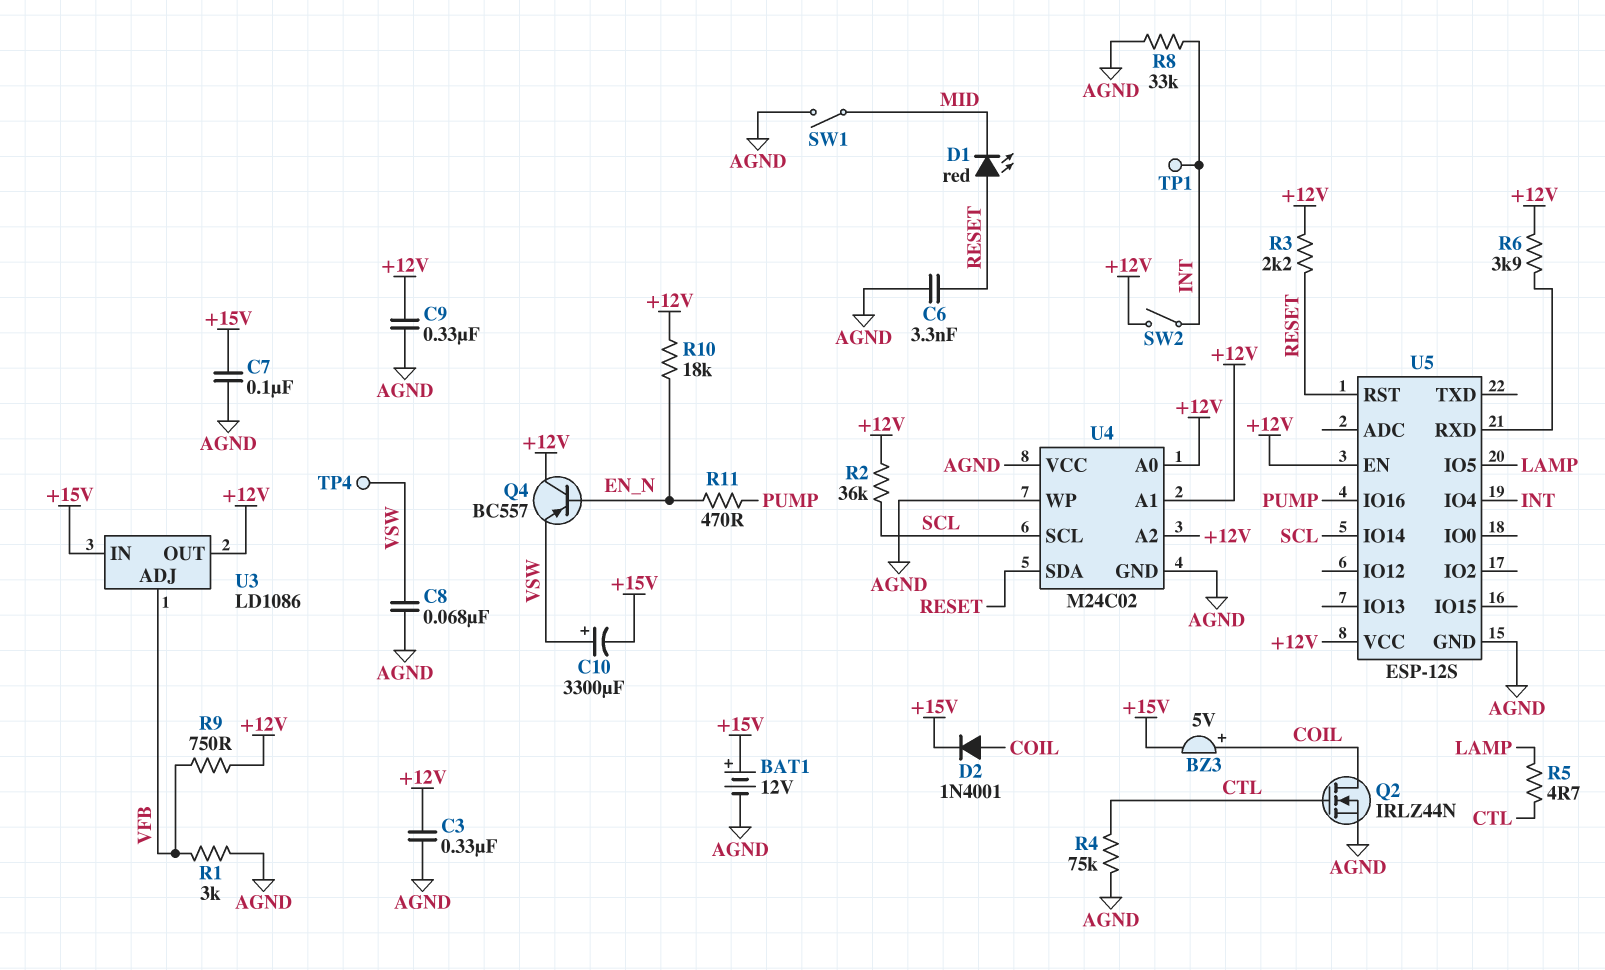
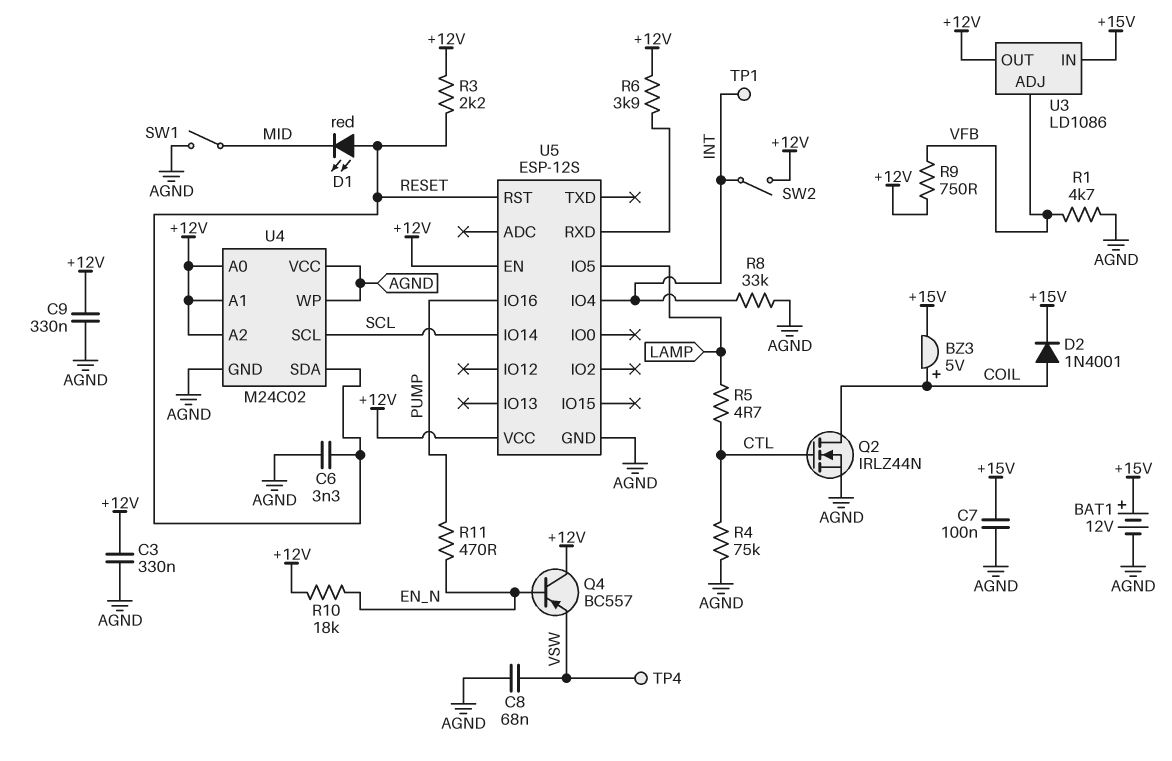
C10: 3300uF (plus VSW, minus +15V) -> none
R1: 3k (AGND, VFB) -> 4.7k (AGND, VFB)
R2: 36k (+12V, SCL) -> none

